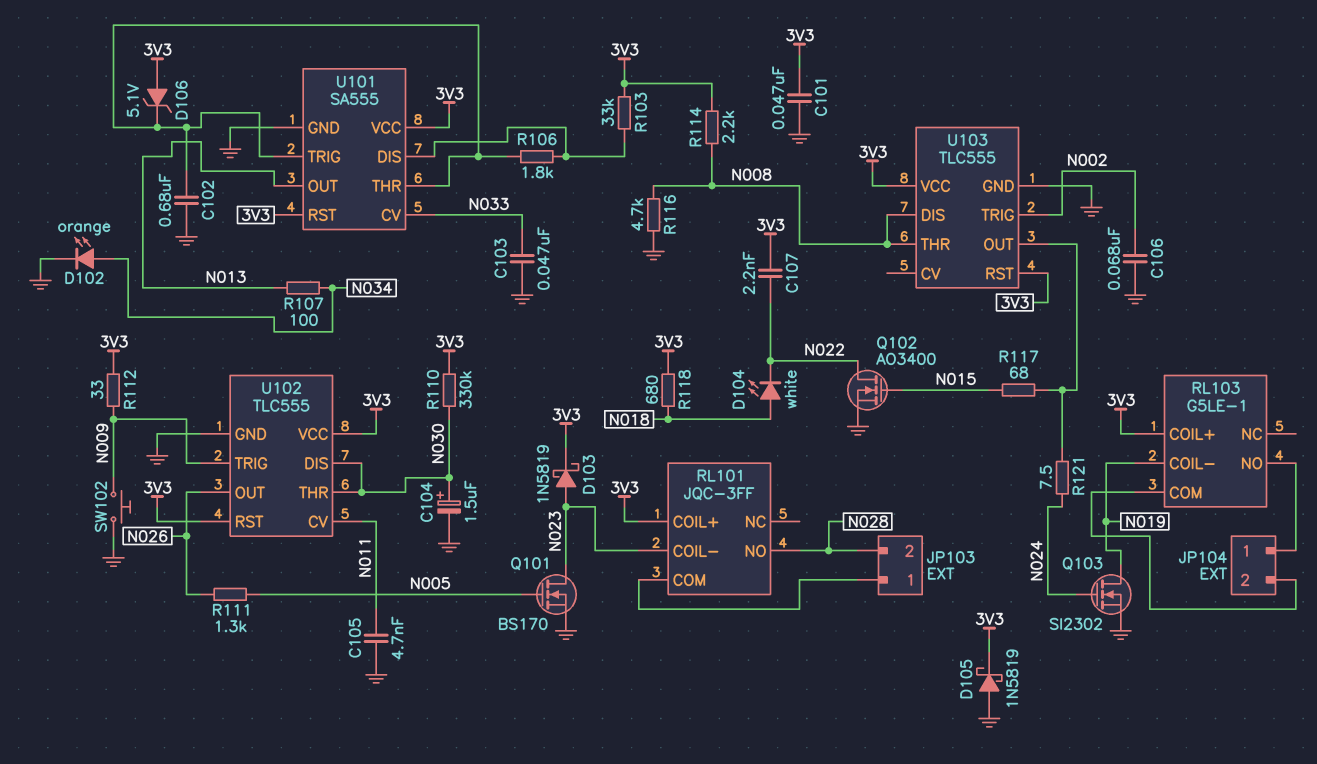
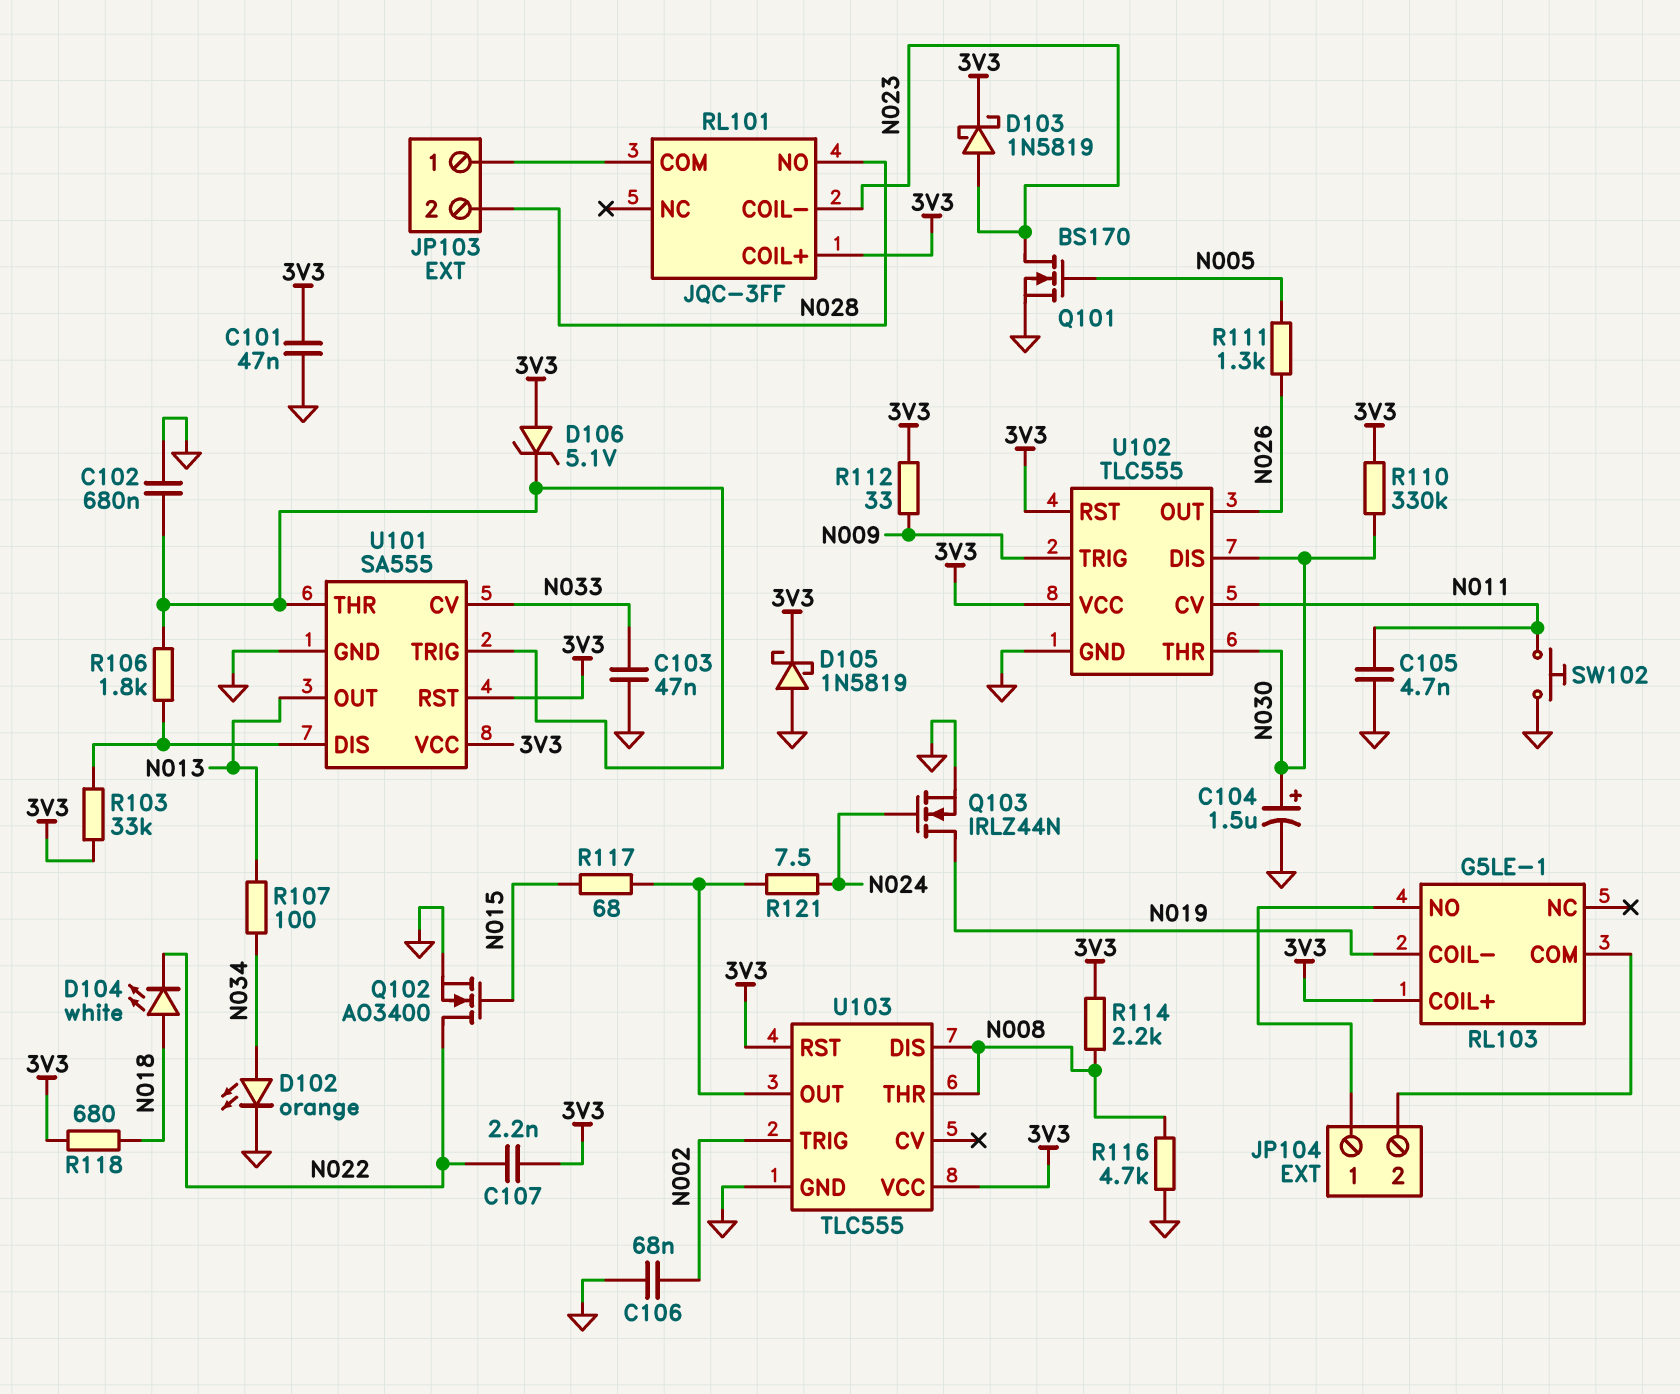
Q103: NMOS SI2302 (G N024, D N019, S GND) -> NMOS IRLZ44N (G N024, D N019, S GND)
SW102: button (GND, N009) -> button (GND, N011)

